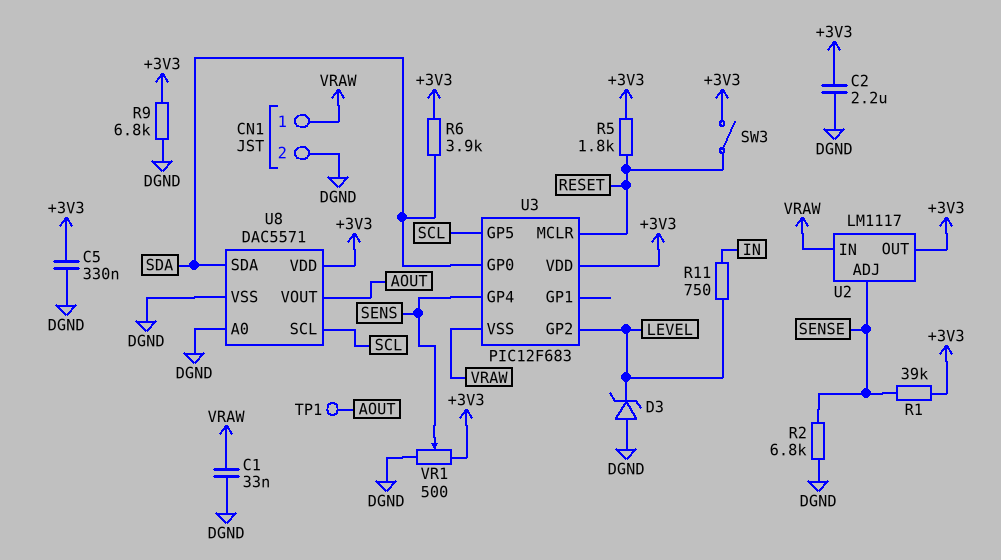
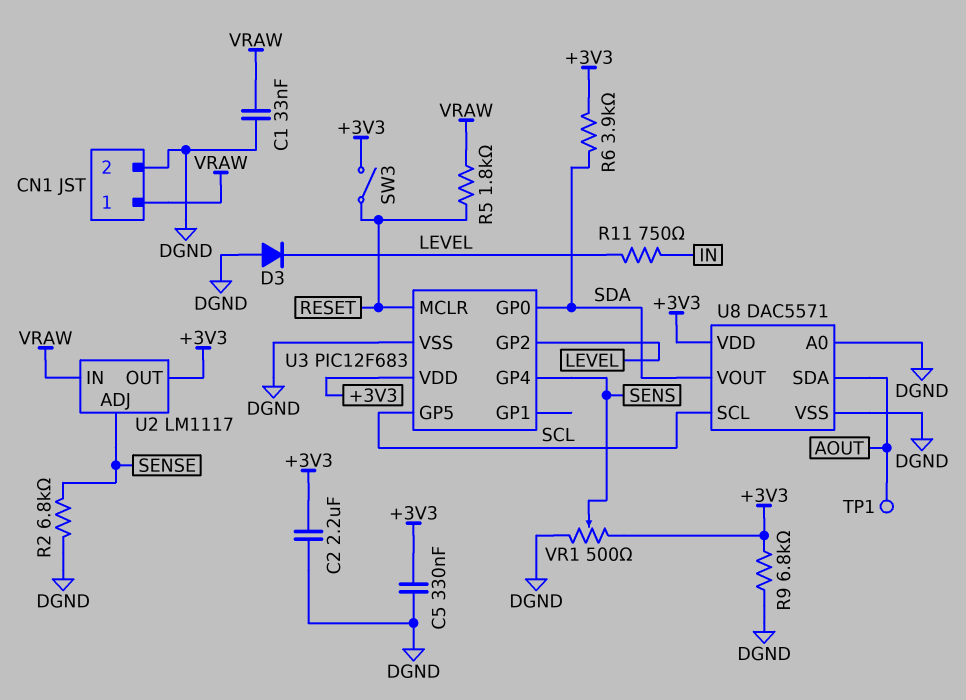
D3: zener (A DGND, K LEVEL) -> diode (A DGND, K LEVEL)
R1: 39k (+3V3, SENSE) -> none
R5: 1.8k (+3V3, RESET) -> 1.8k (RESET, VRAW)
U3 pin VSS: VRAW -> DGND
U8 pin SDA: SDA -> AOUT
U8 pin VOUT: AOUT -> SDA

